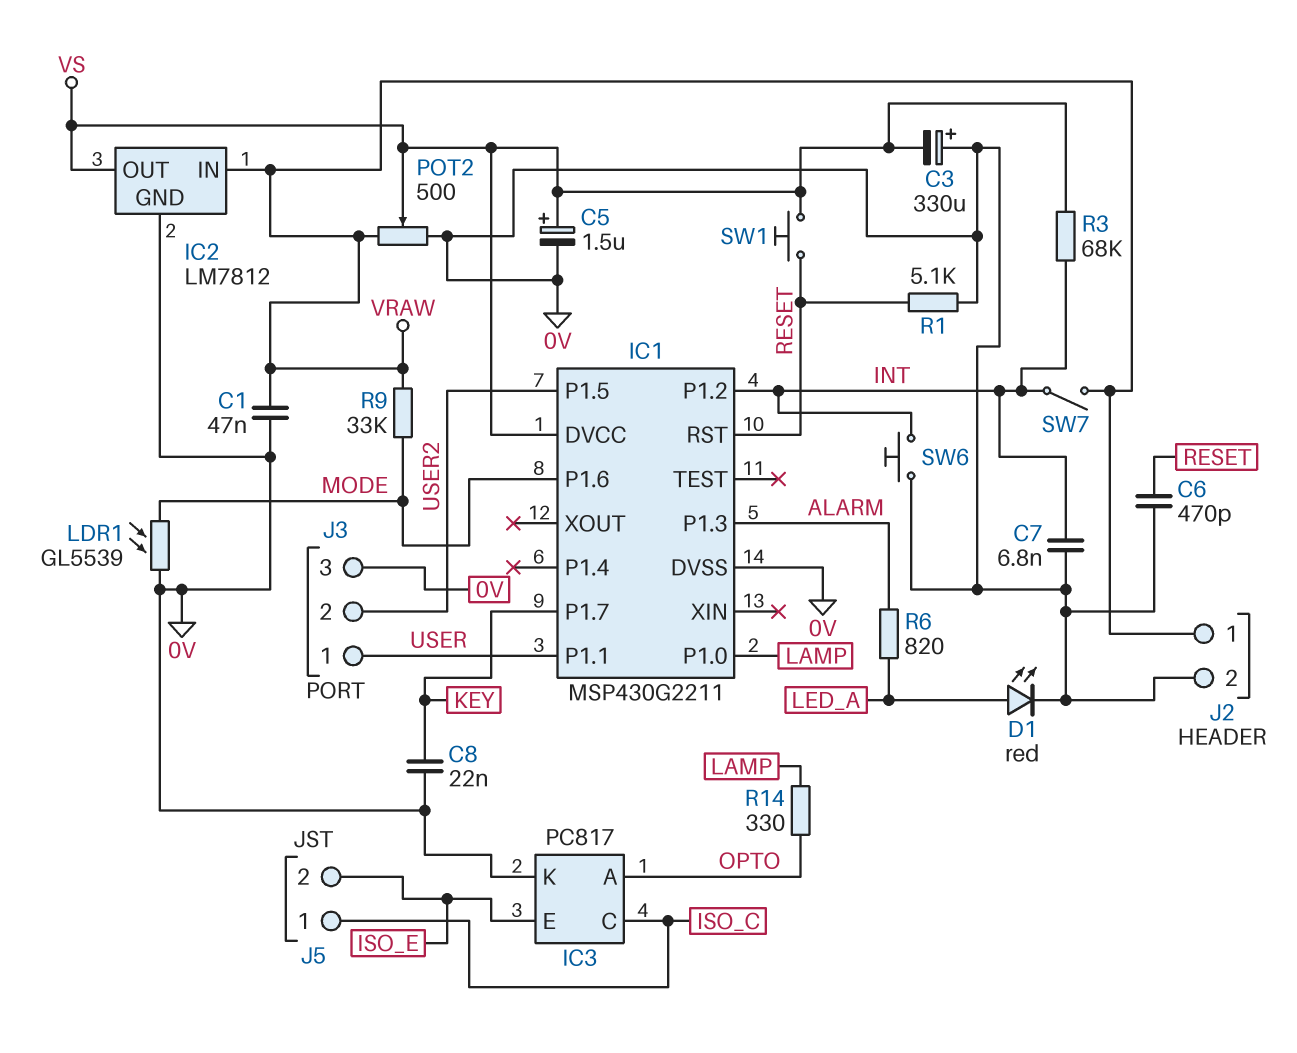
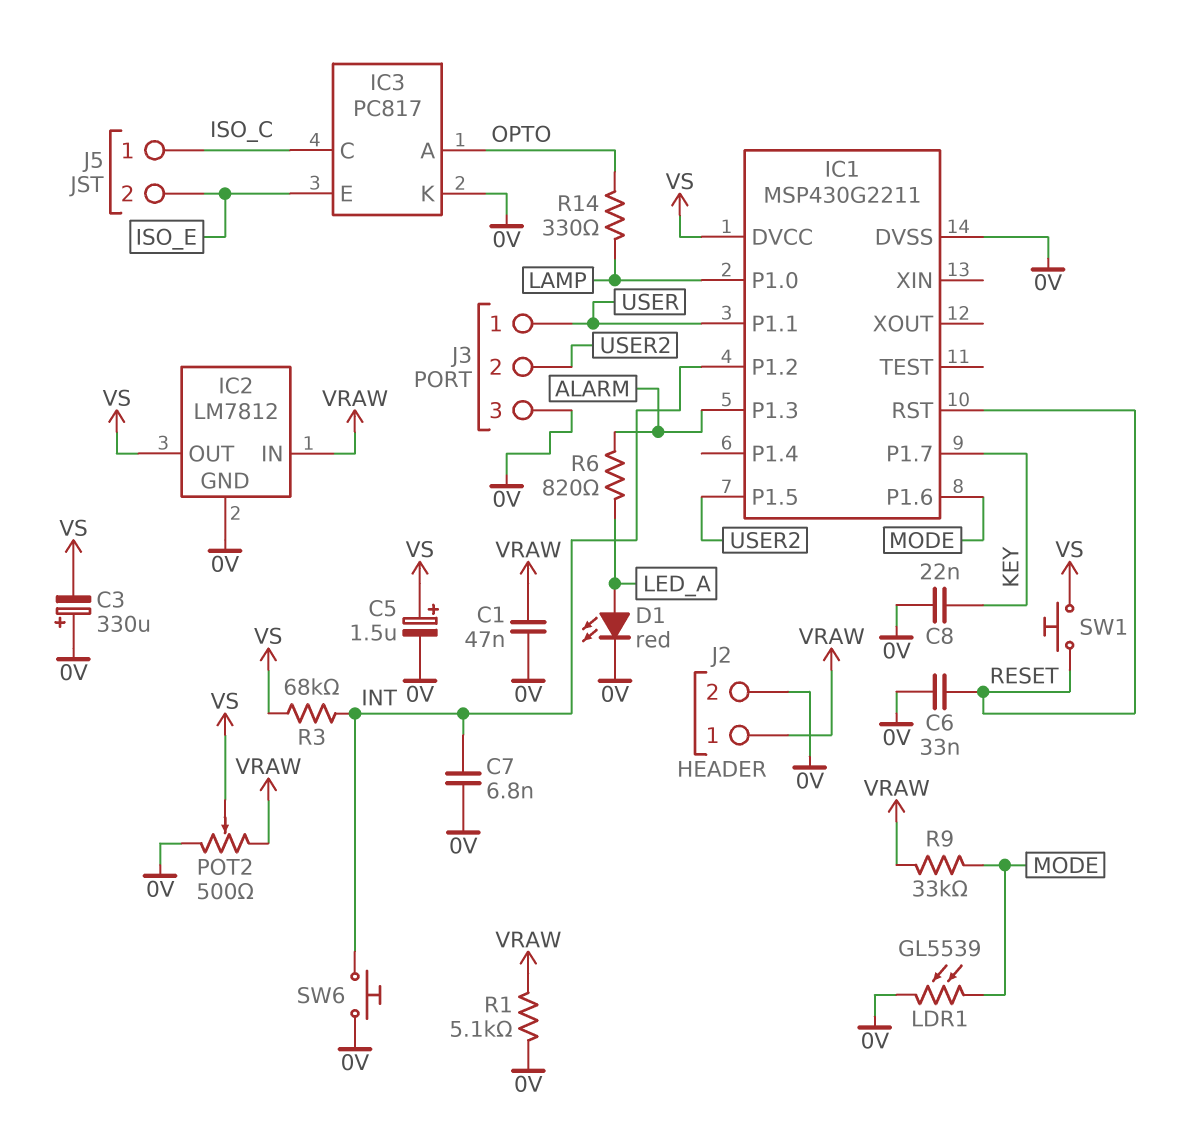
C6: 470pF (0V, RESET) -> 33nF (0V, RESET)
R1: 5.1k (0V, RESET) -> 5.1k (0V, VRAW)
SW7: switch (INT, VRAW) -> none

